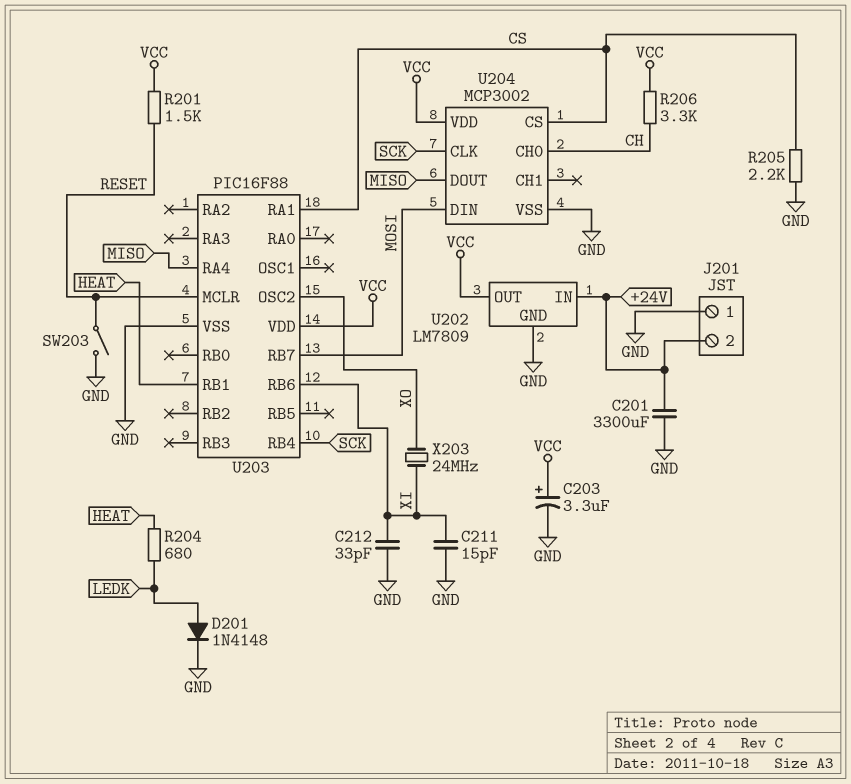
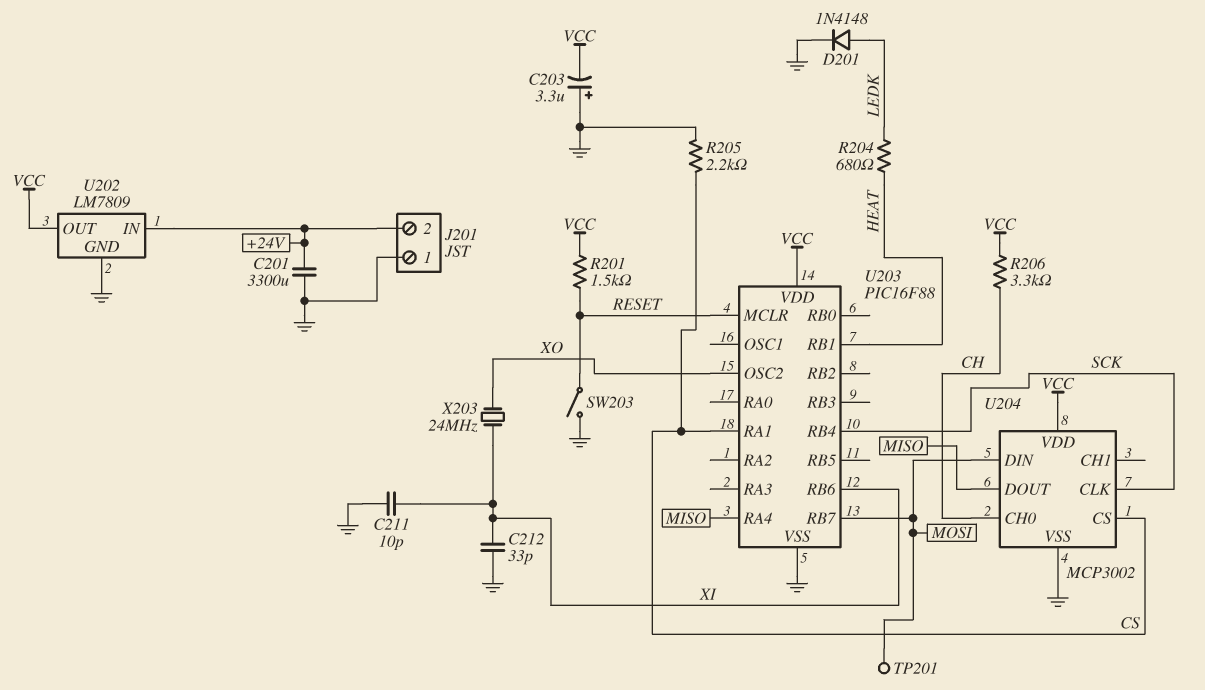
C203: 3.3uF (plus VCC, minus GND) -> 3.3uF (plus GND, minus VCC)
C211: 15pF (GND, XI) -> 10pF (GND, XI)
TP201: none -> test point (MOSI)

